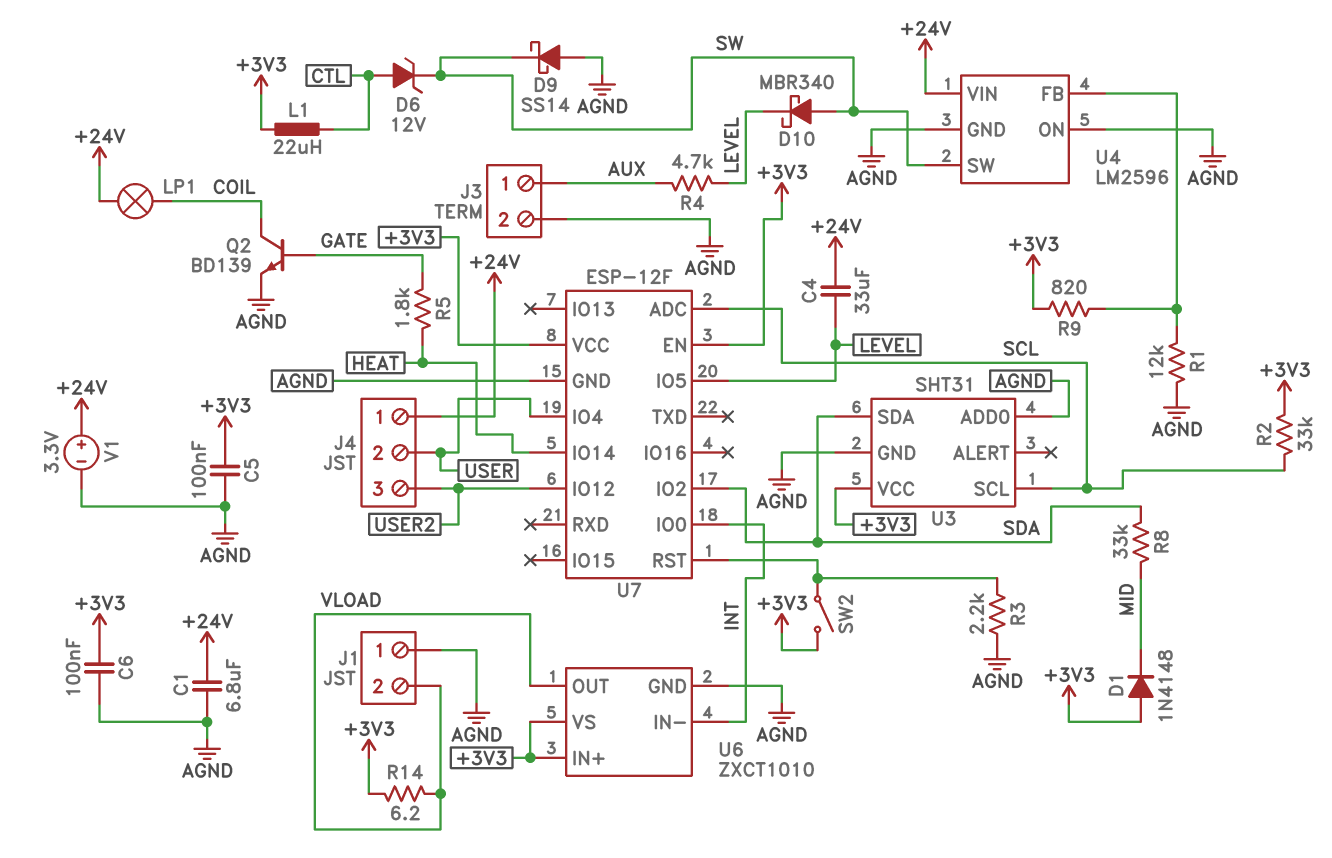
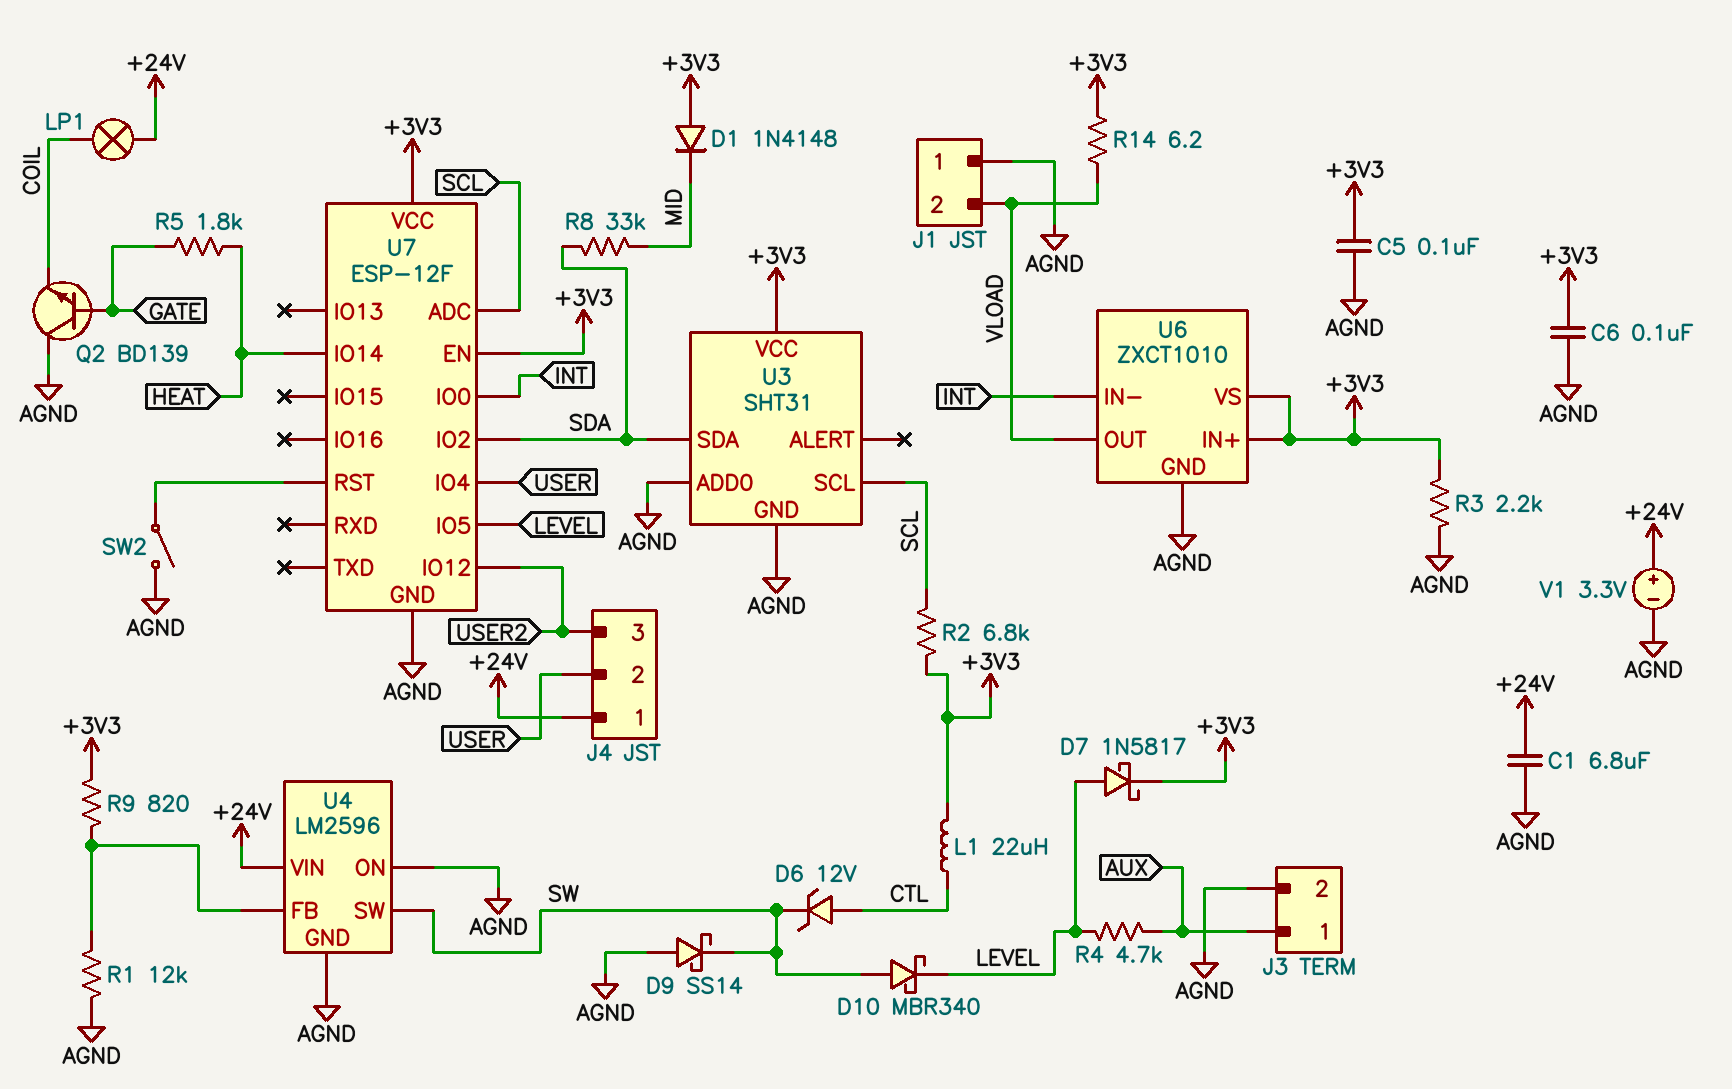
C4: 33uF (+24V, LEVEL) -> none
D7: none -> schottky 1N5817 (A LEVEL, K +3V3)
Q2: NPN BD139 (B GATE, C COIL, E AGND) -> NPN BD139 (B GATE, C AGND, E COIL)
R2: 33k (+3V3, SCL) -> 6.8k (+3V3, SCL)
R3: 2.2k (AGND, U7/RST) -> 2.2k (+3V3, AGND)
SW2: switch (+3V3, U7/RST) -> switch (AGND, U7/RST)

